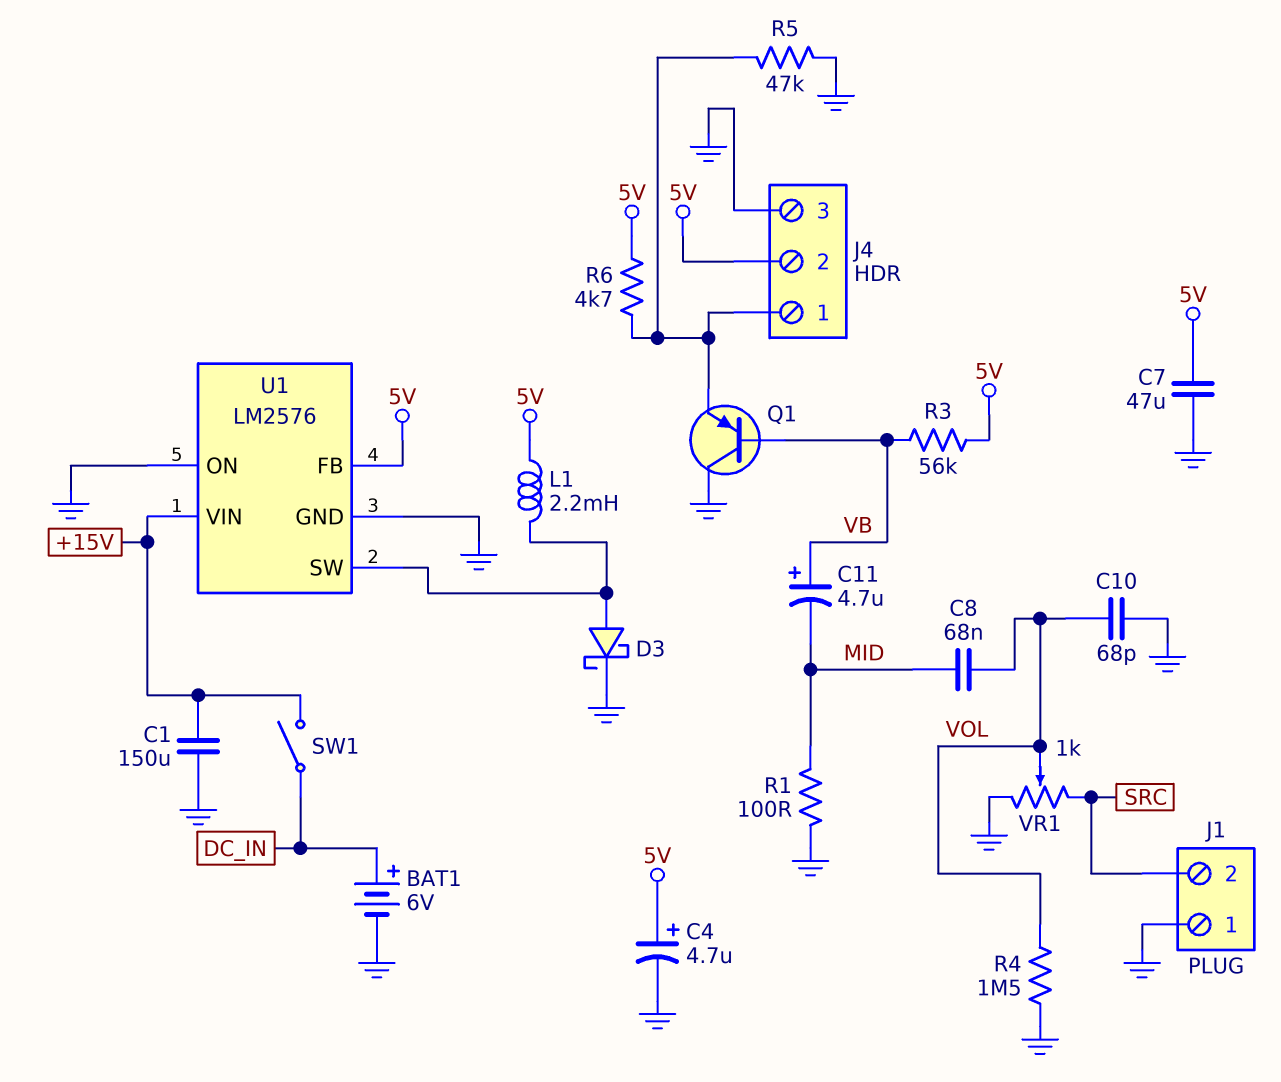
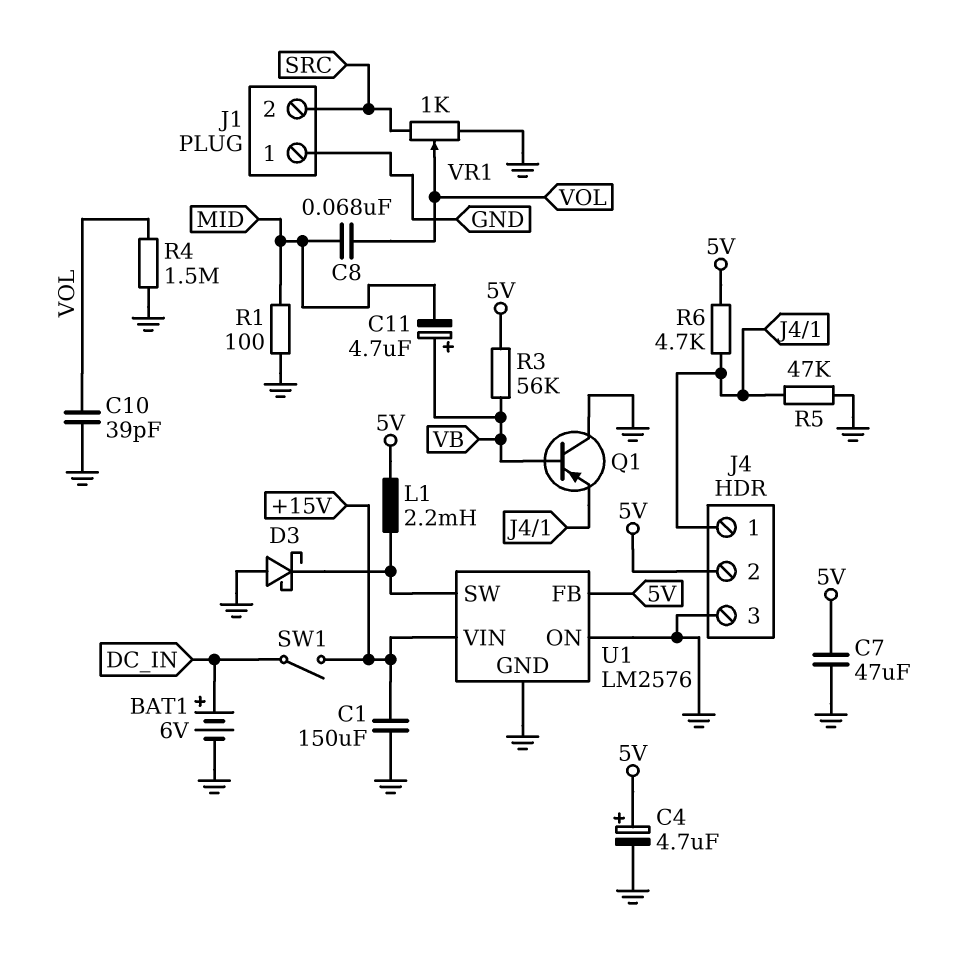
C10: 68pF (GND, VOL) -> 39pF (GND, VOL)
D3: schottky (A U1/SW, K GND) -> schottky (A GND, K U1/SW)

